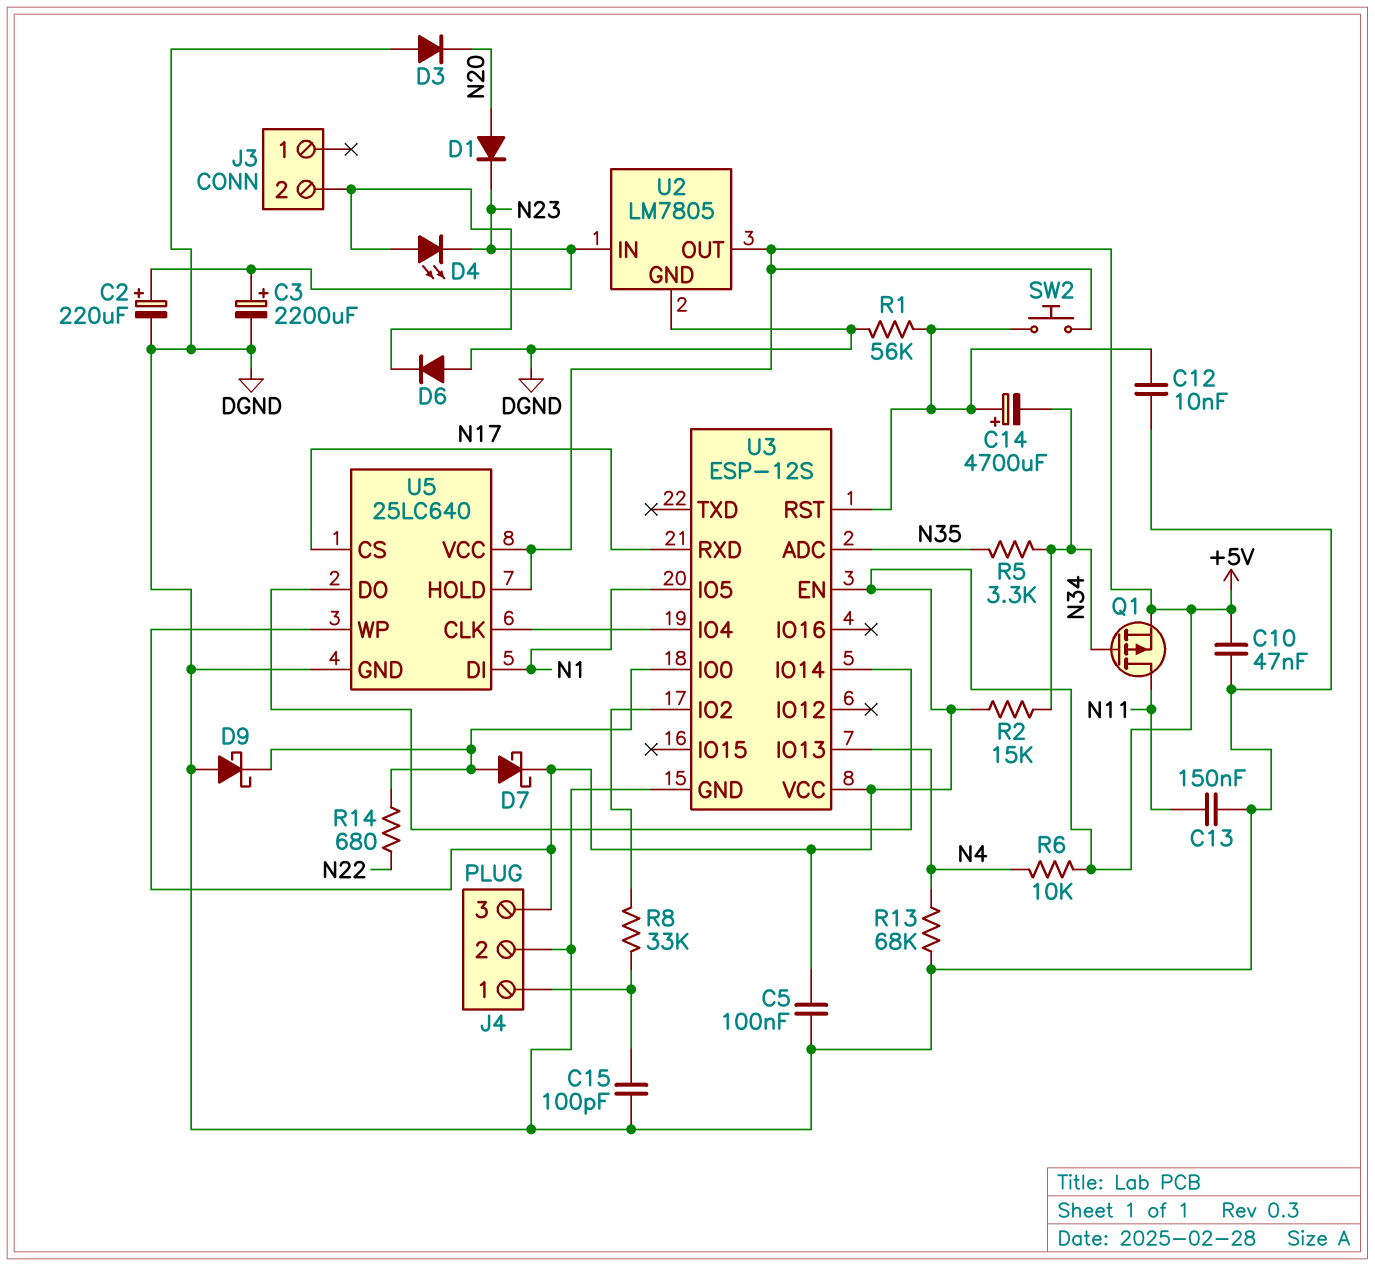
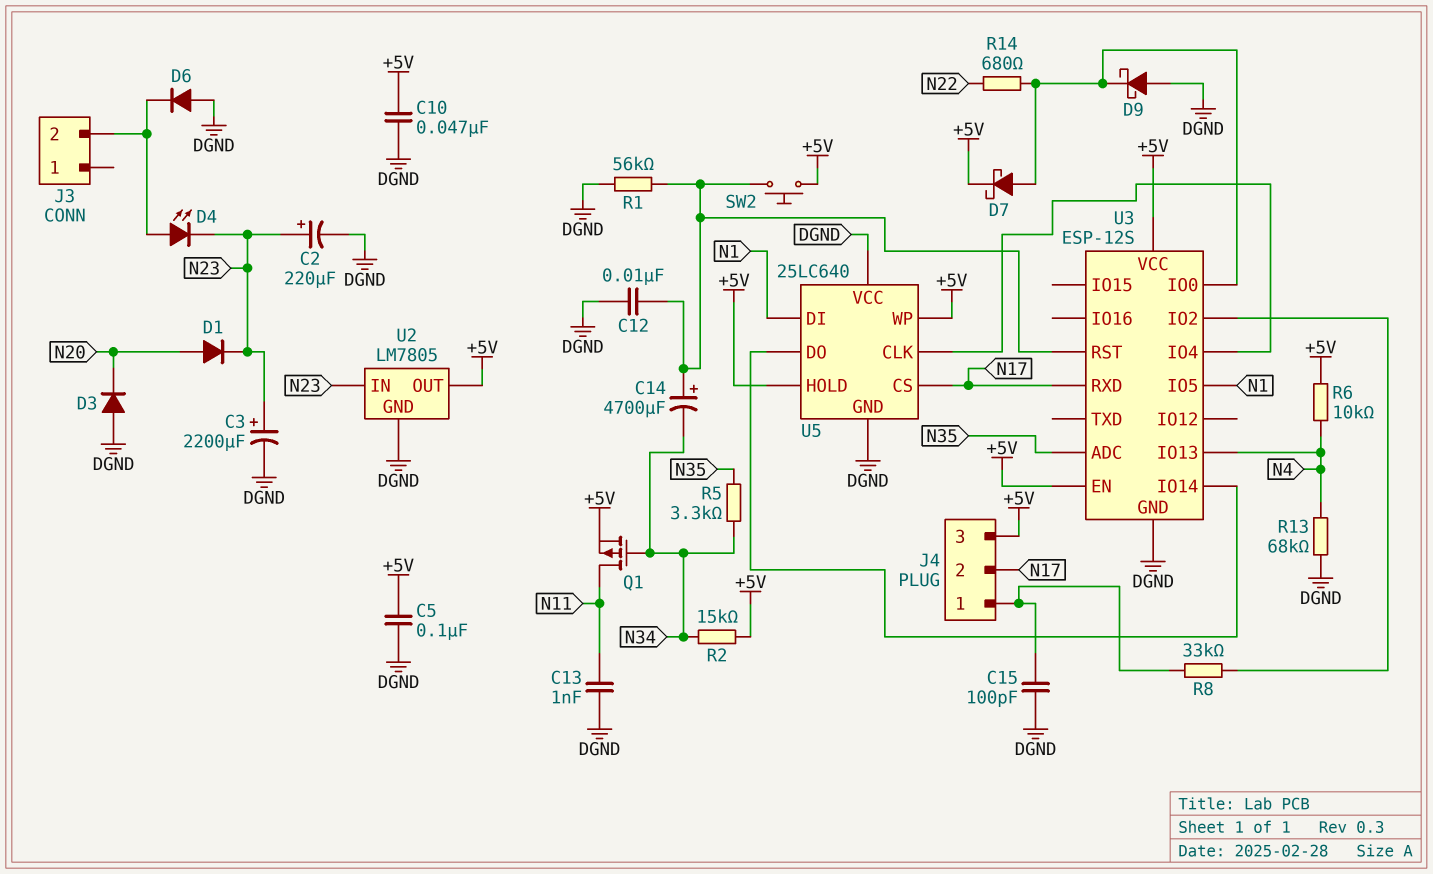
C13: 150nF (DGND, N11) -> 1nF (DGND, N11)
J4 pin 2: DGND -> N17
U5 pin VCC: +5V -> DGND

